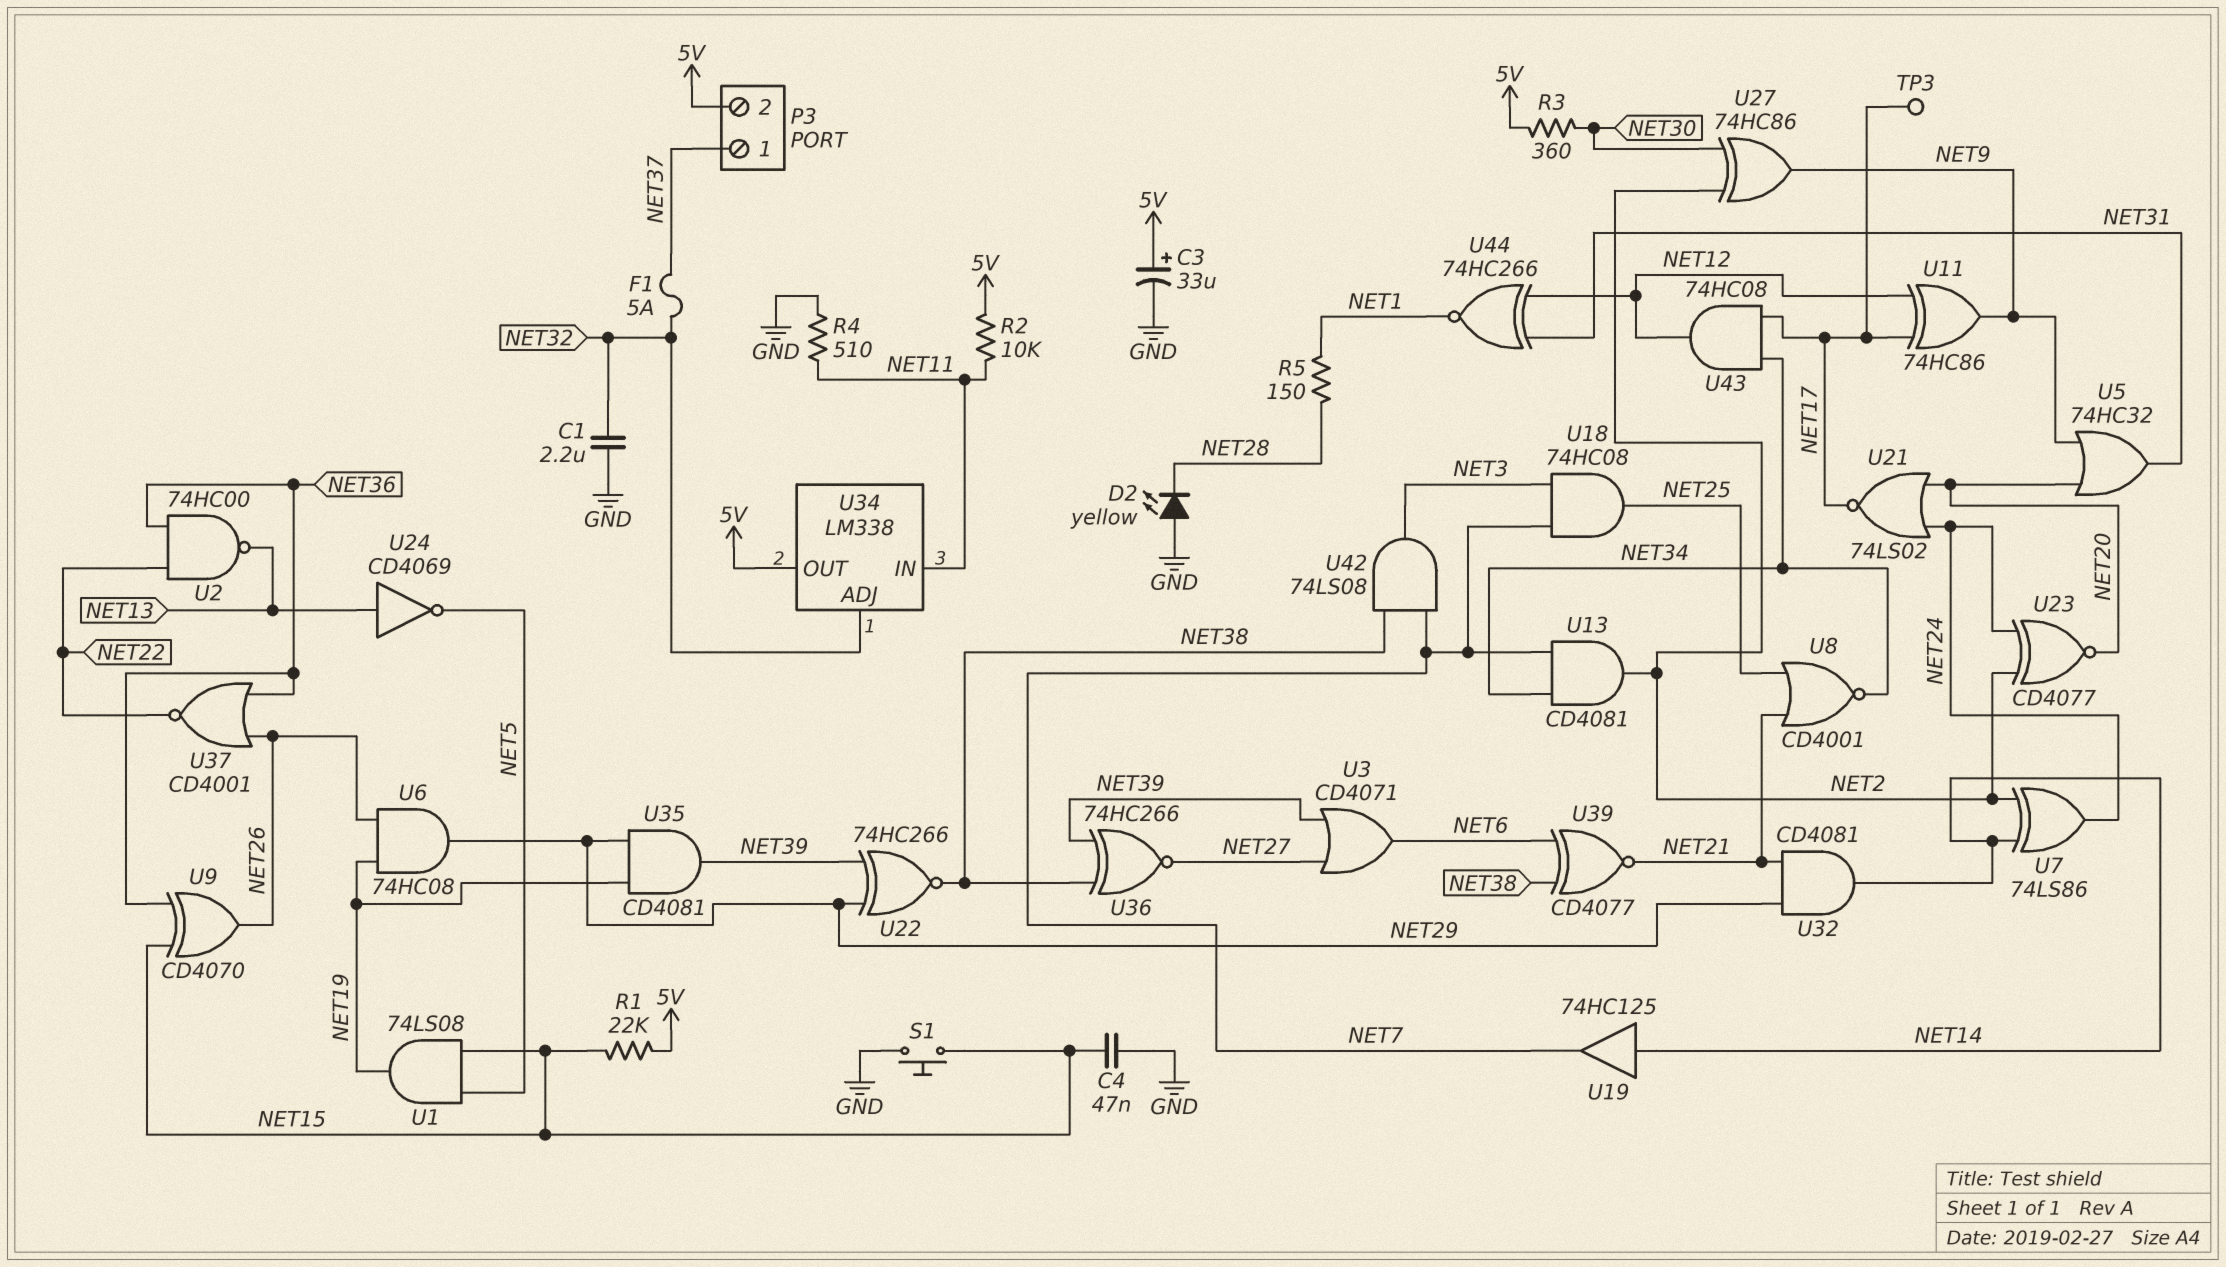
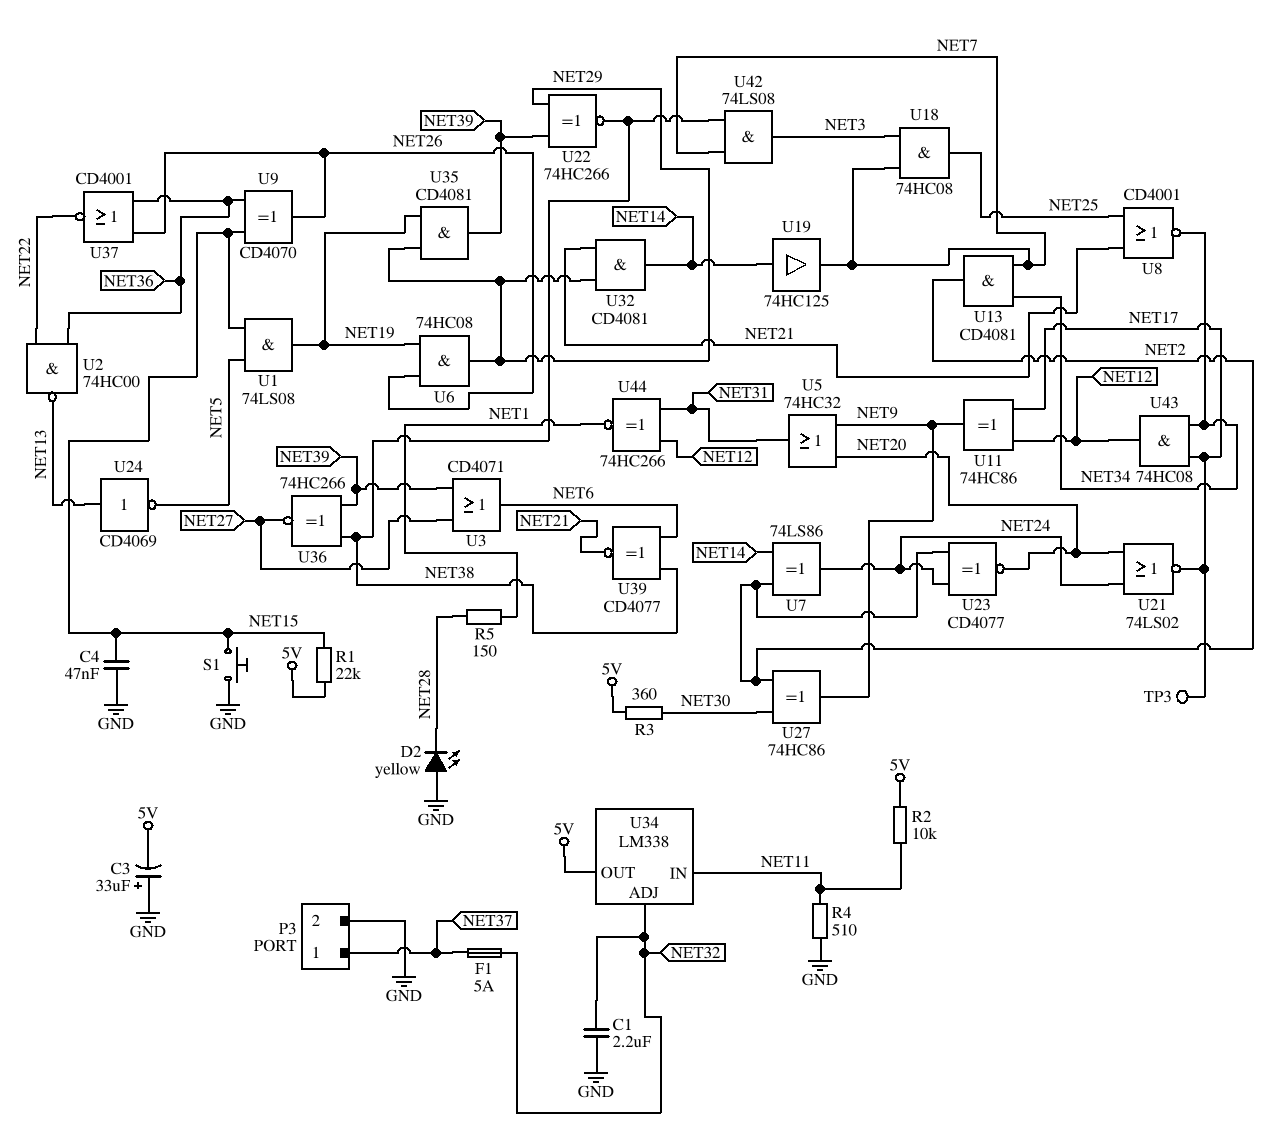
C3: 33uF (plus 5V, minus GND) -> 33uF (plus GND, minus 5V)
P3 pin 2: 5V -> GND

